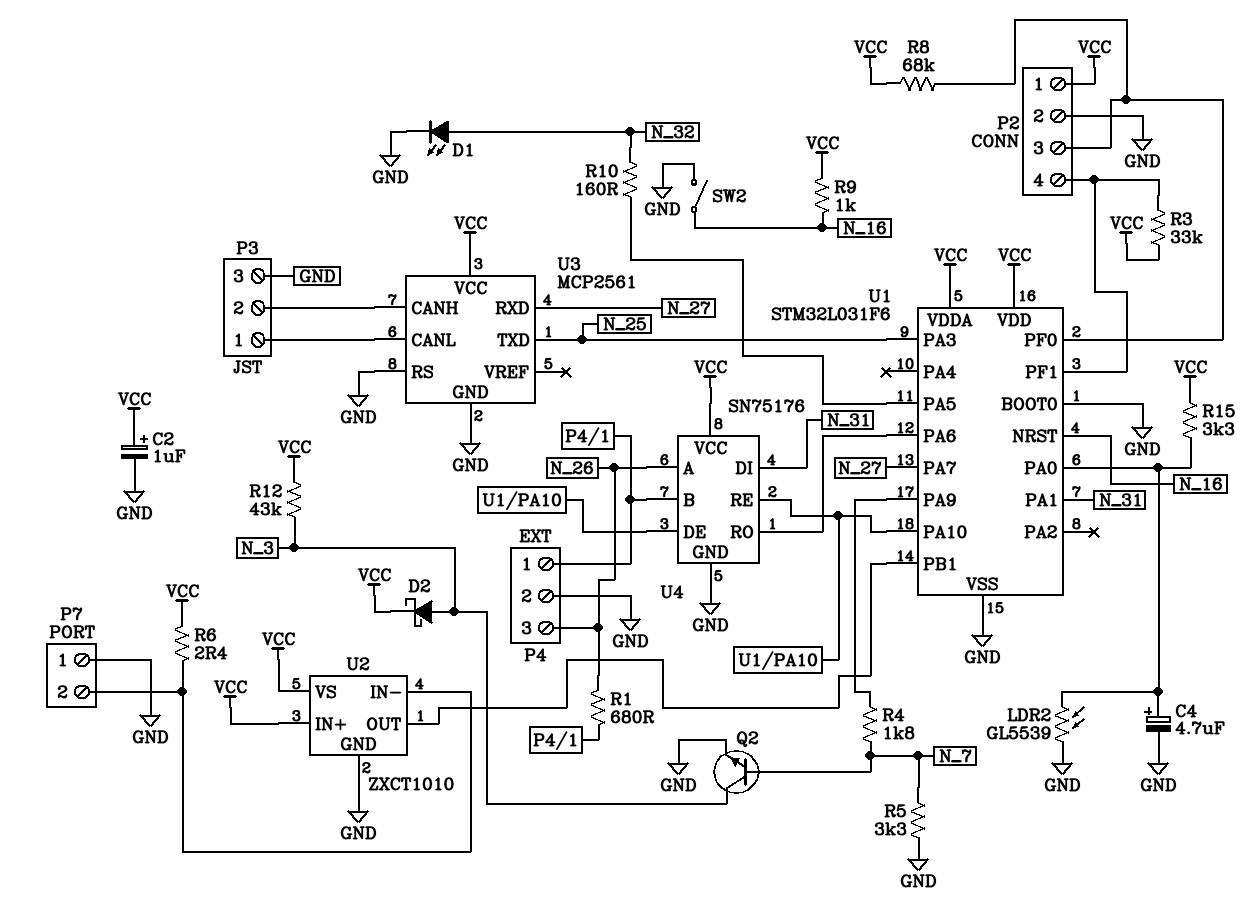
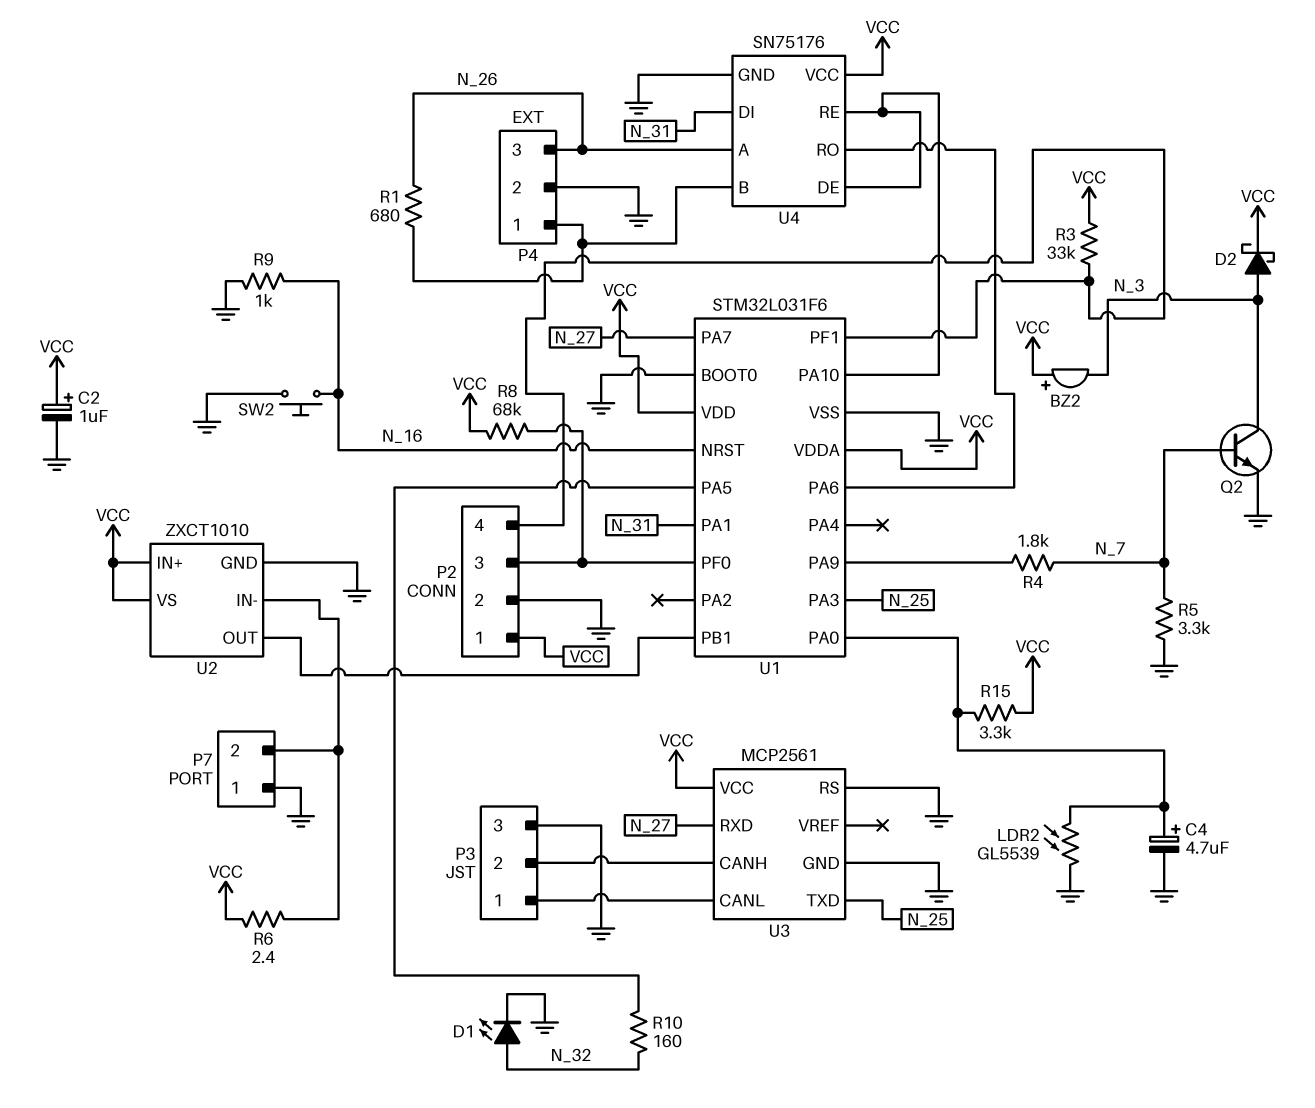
BZ2: none -> buzzer (plus VCC, minus N_3)
R9: 1k (N_16, VCC) -> 1k (GND, N_16)
R12: 43k (N_3, VCC) -> none
SW2: switch (GND, N_16) -> button (GND, N_16)

